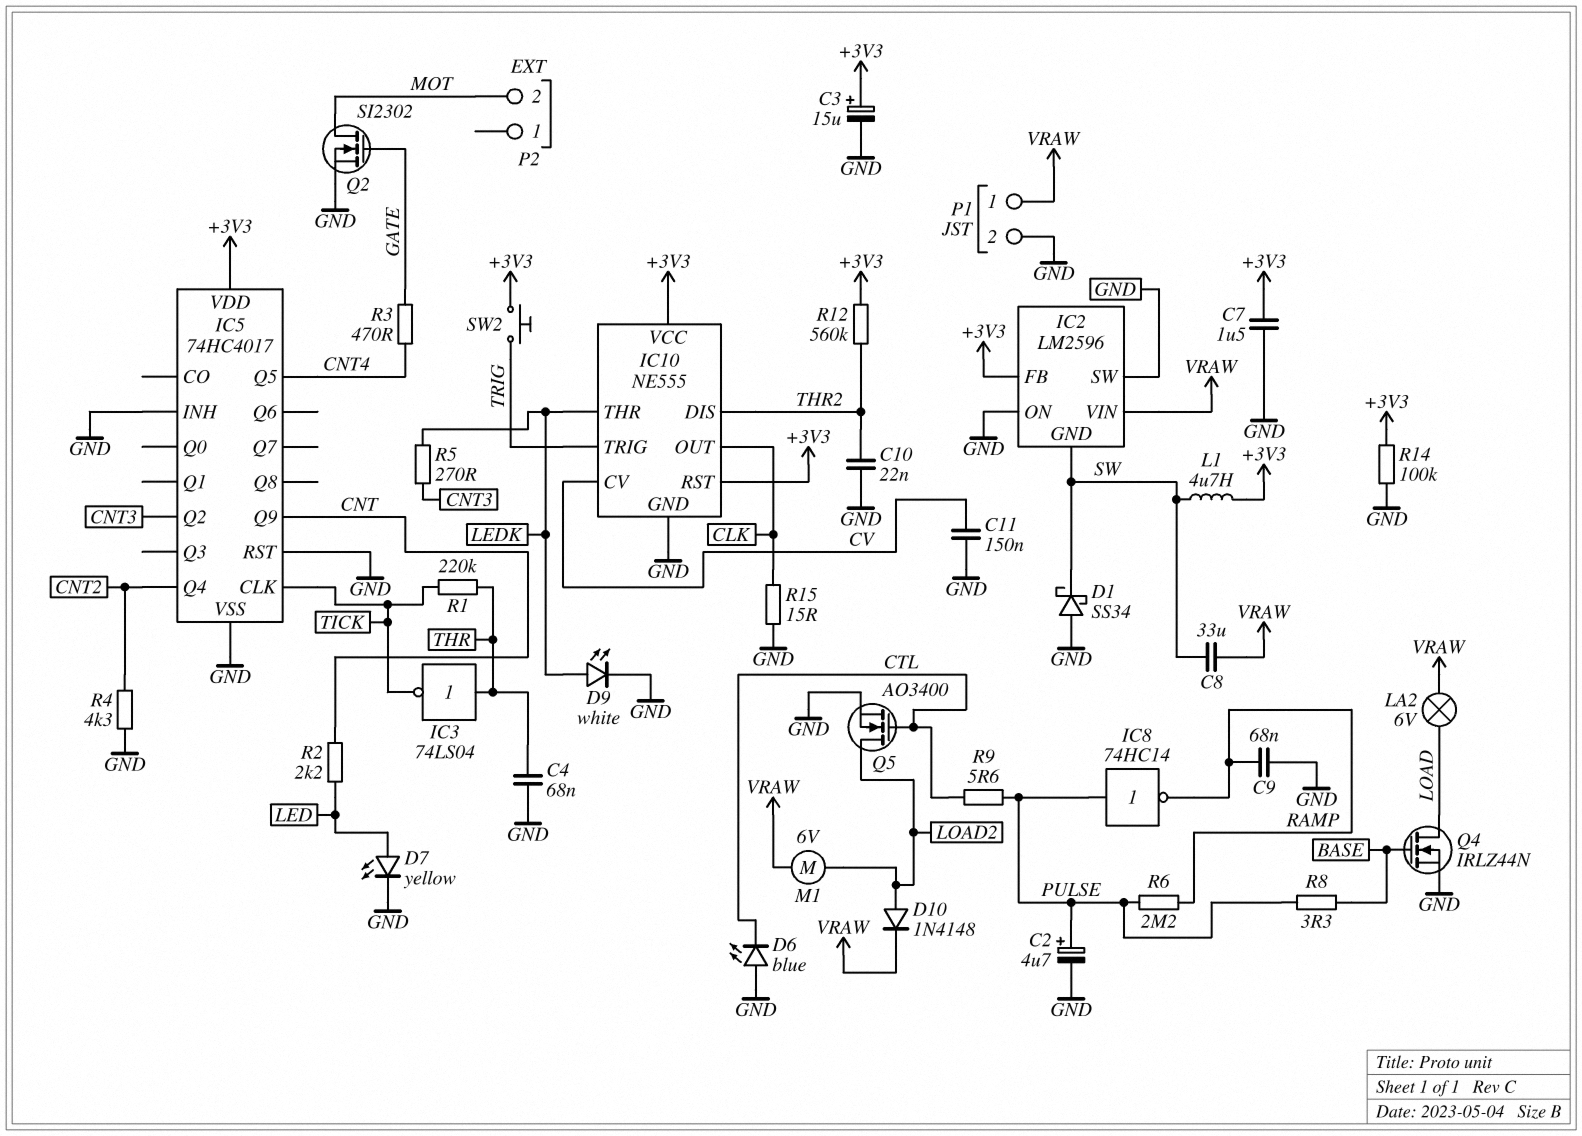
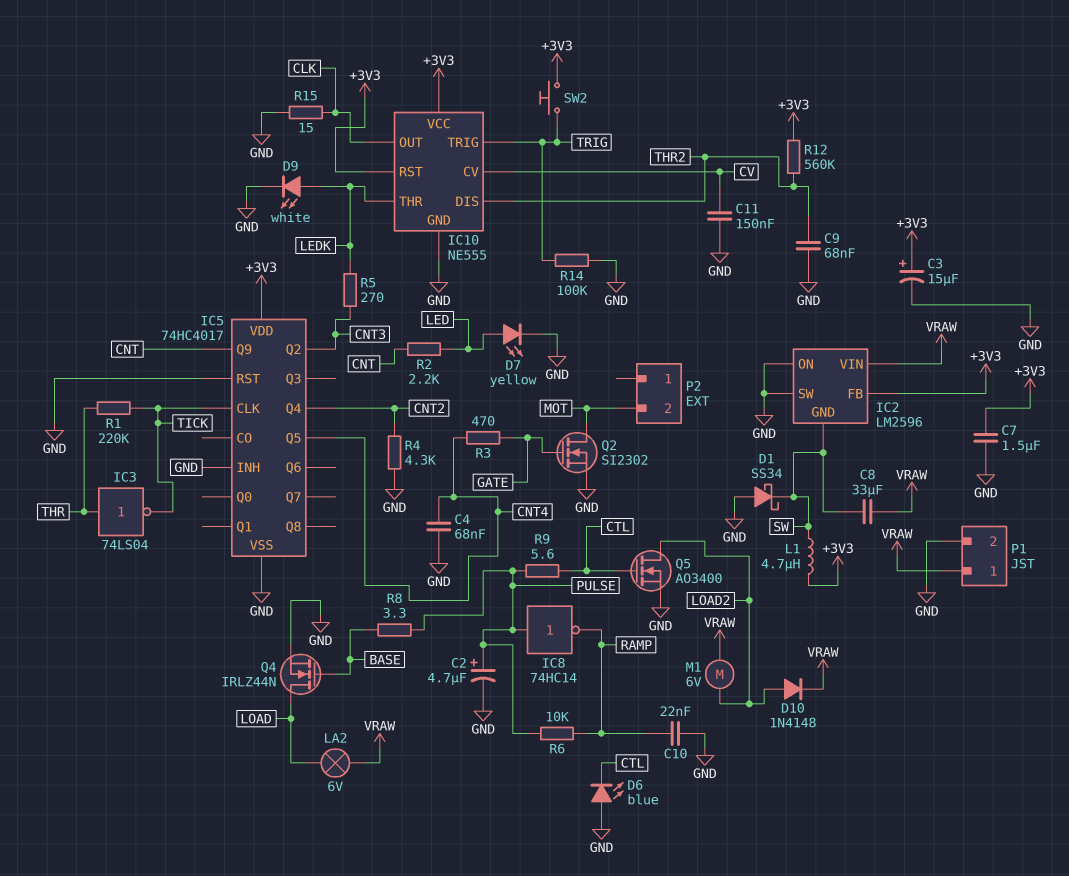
C4: 68nF (GND, THR) -> 68nF (CNT4, GND)
C9: 68nF (GND, RAMP) -> 68nF (GND, THR2)
C10: 22nF (GND, THR2) -> 22nF (GND, RAMP)
R6: 2.2M (PULSE, RAMP) -> 10k (PULSE, RAMP)
R14: 100k (+3V3, GND) -> 100k (GND, TRIG)

